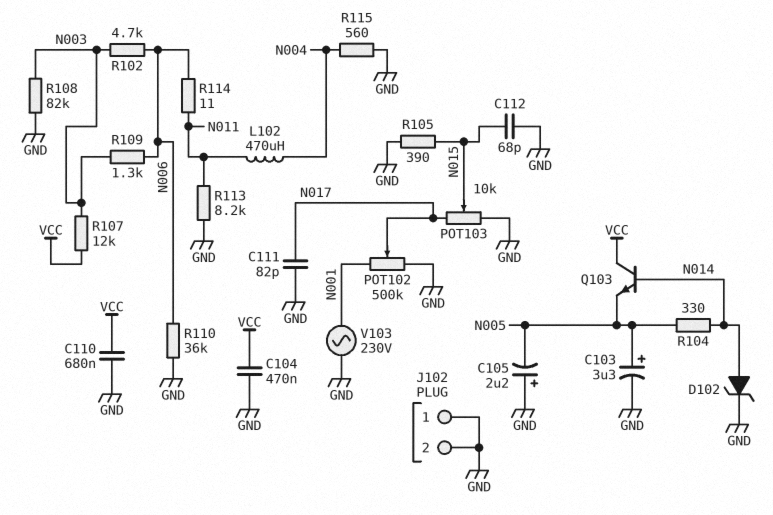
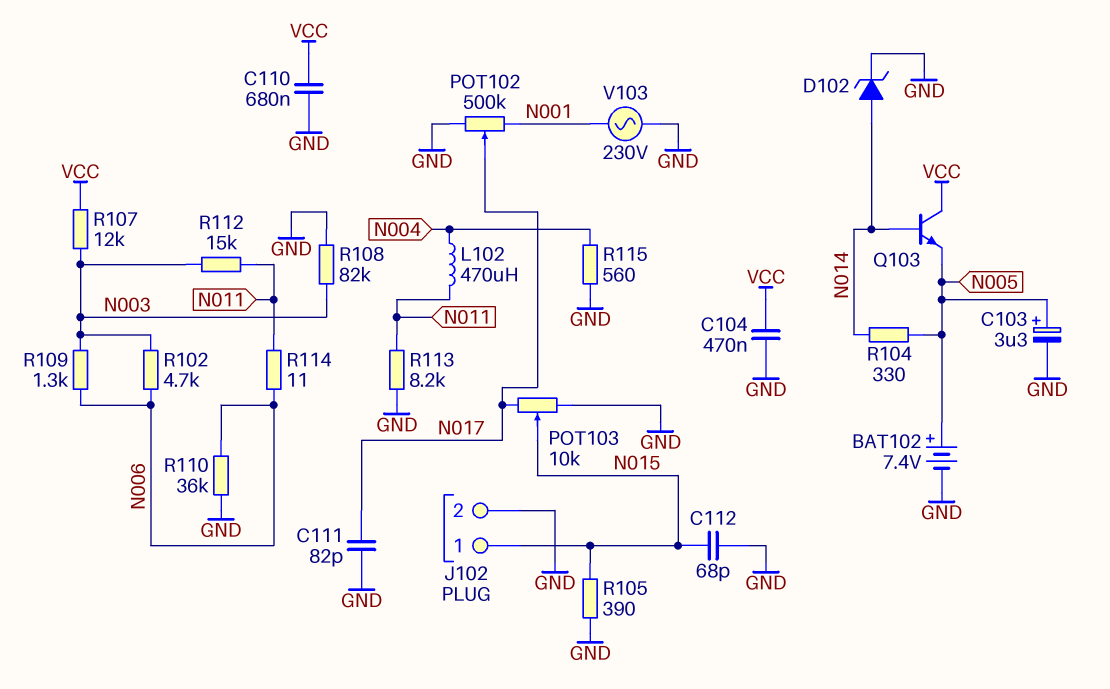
BAT102: none -> 7.4V (plus N005, minus GND)
C105: 2.2uF (plus GND, minus N005) -> none
J102 pin 1: GND -> N015
R112: none -> 15k (N003, N011)

